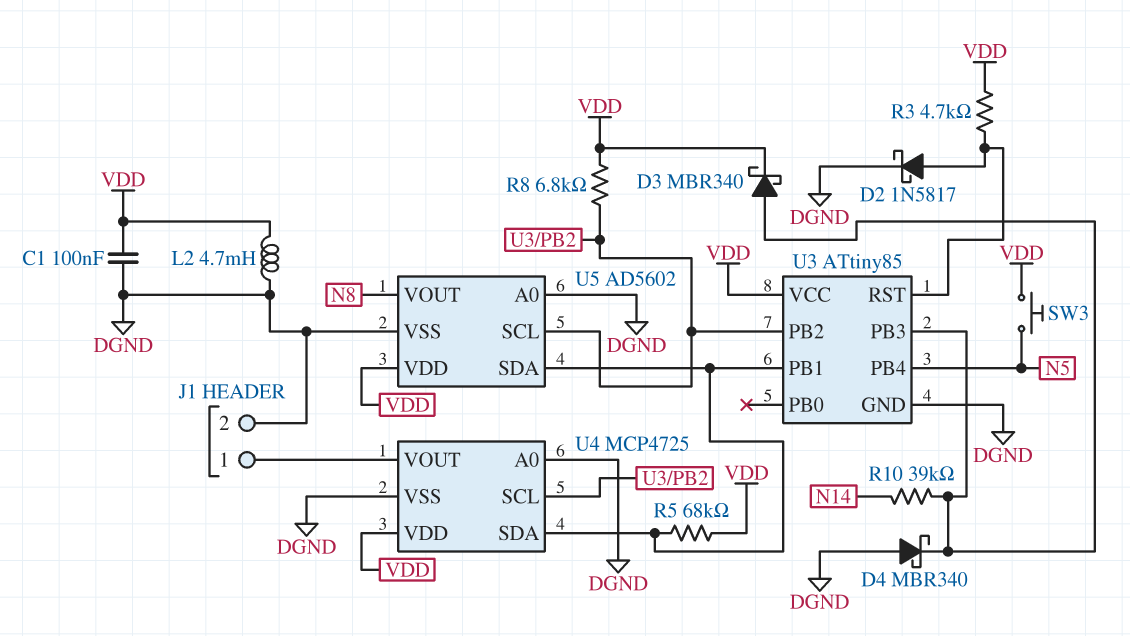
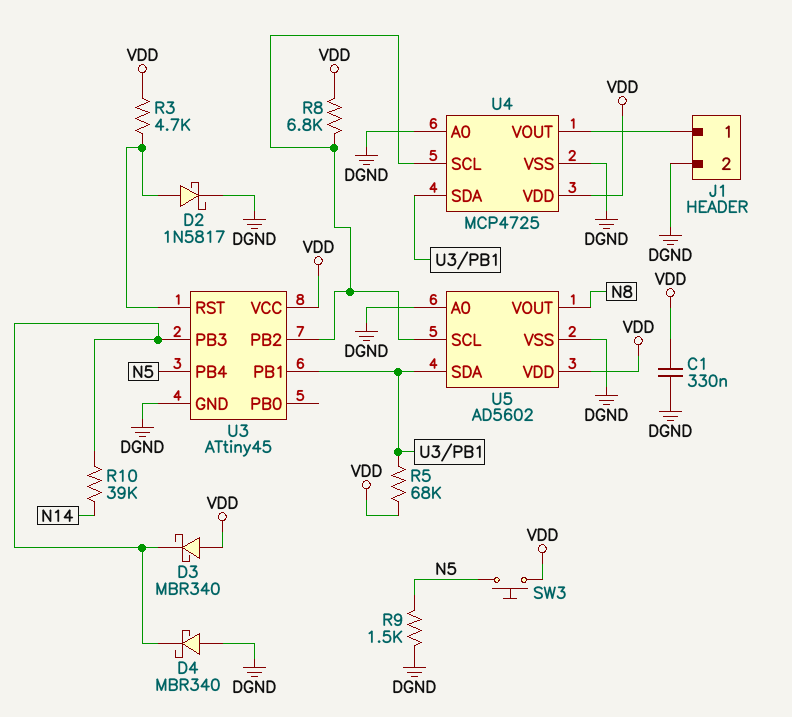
C1: 100nF (DGND, VDD) -> 330nF (DGND, VDD)
D3: schottky MBR340 (A U3/PB3, K VDD) -> schottky MBR340 (A VDD, K U3/PB3)
L2: 4.7mH (DGND, VDD) -> none
R9: none -> 1.5k (DGND, N5)
U3: ATtiny85 -> ATtiny45

